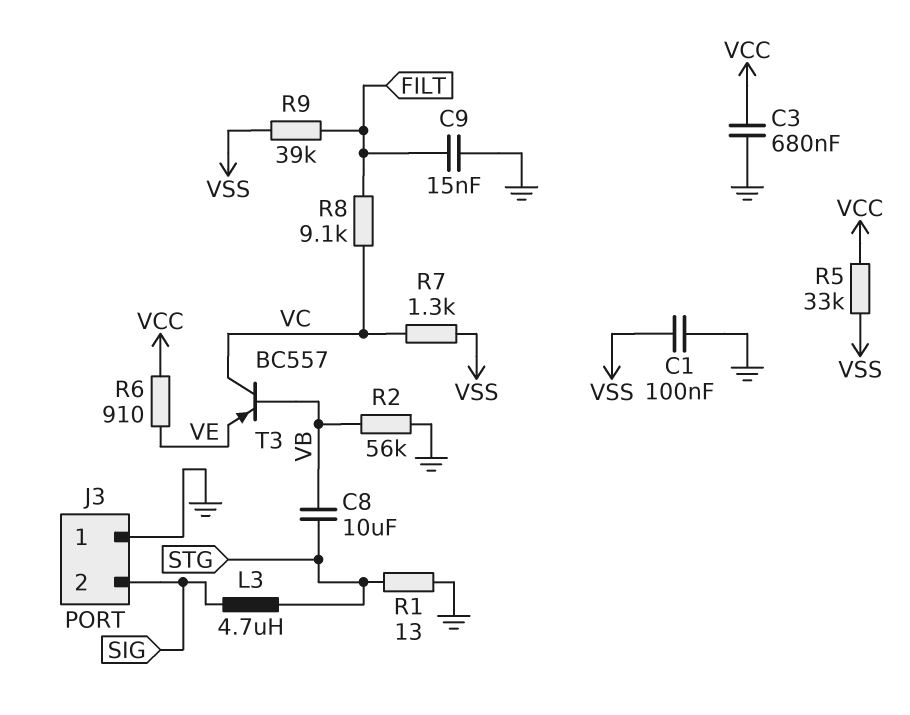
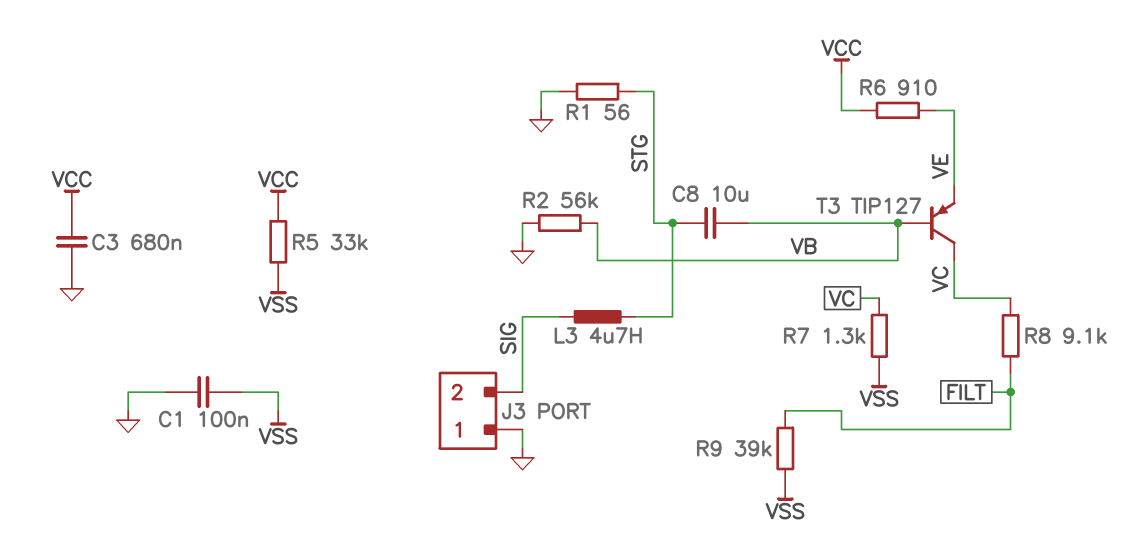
C9: 15nF (FILT, GND) -> none
R1: 13 (GND, STG) -> 56 (GND, STG)
T3: PNP BC557 (B VB, C VC, E VE) -> PNP TIP127 (B VB, C VC, E VE)

